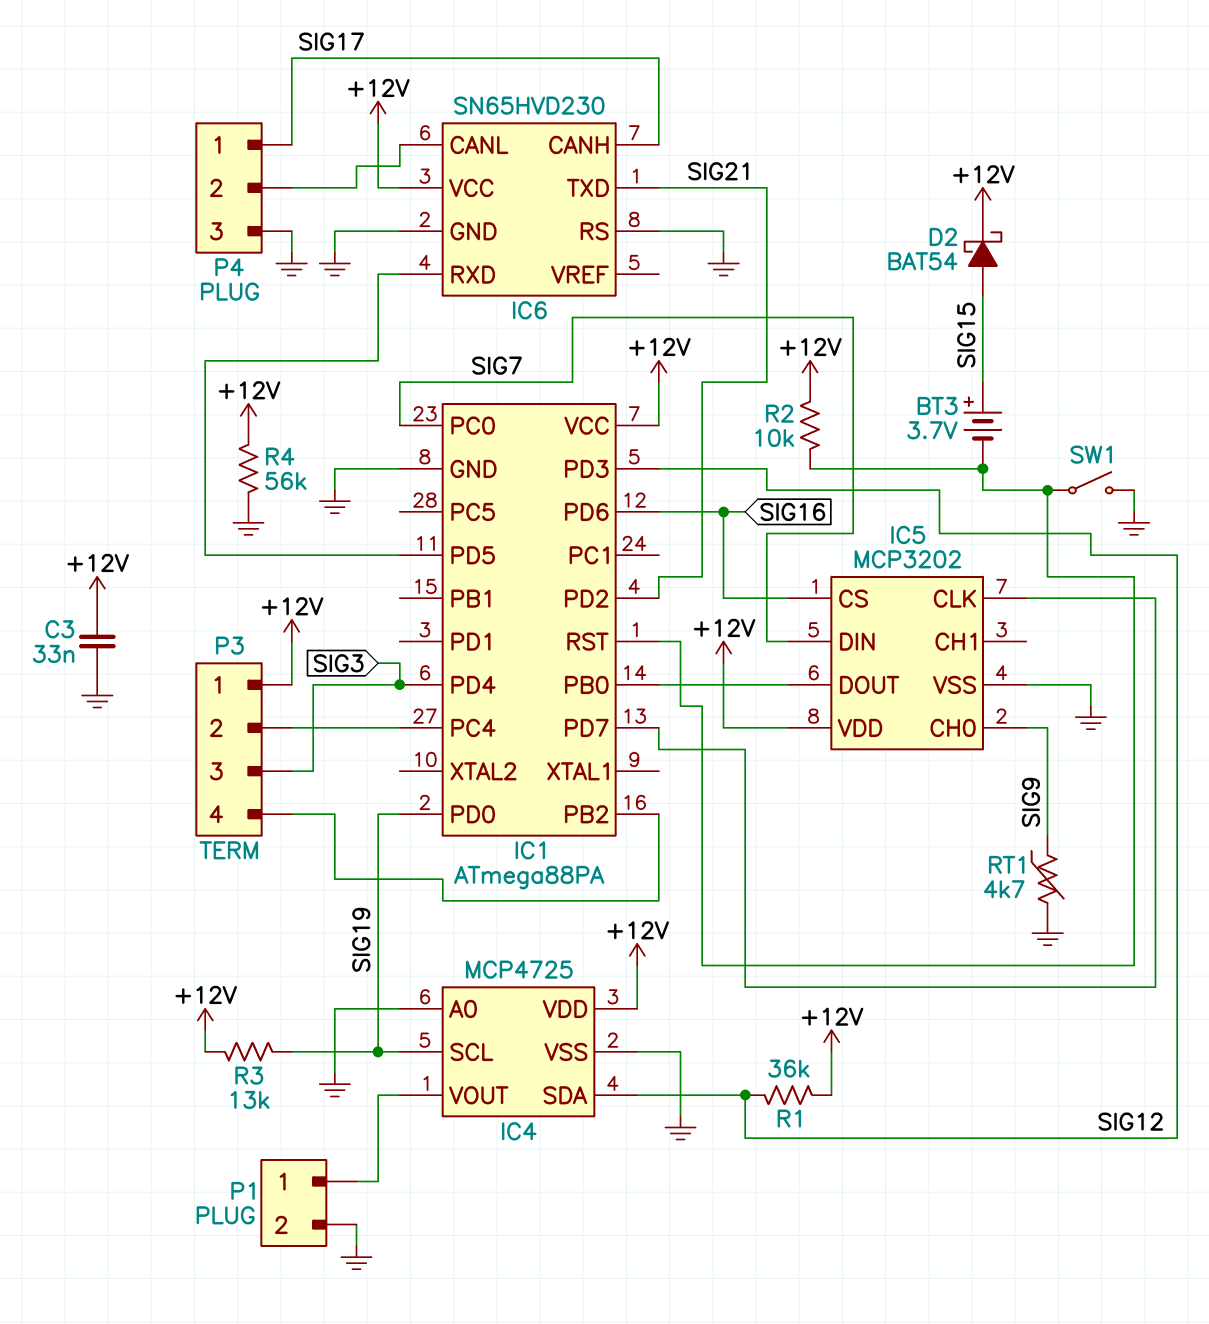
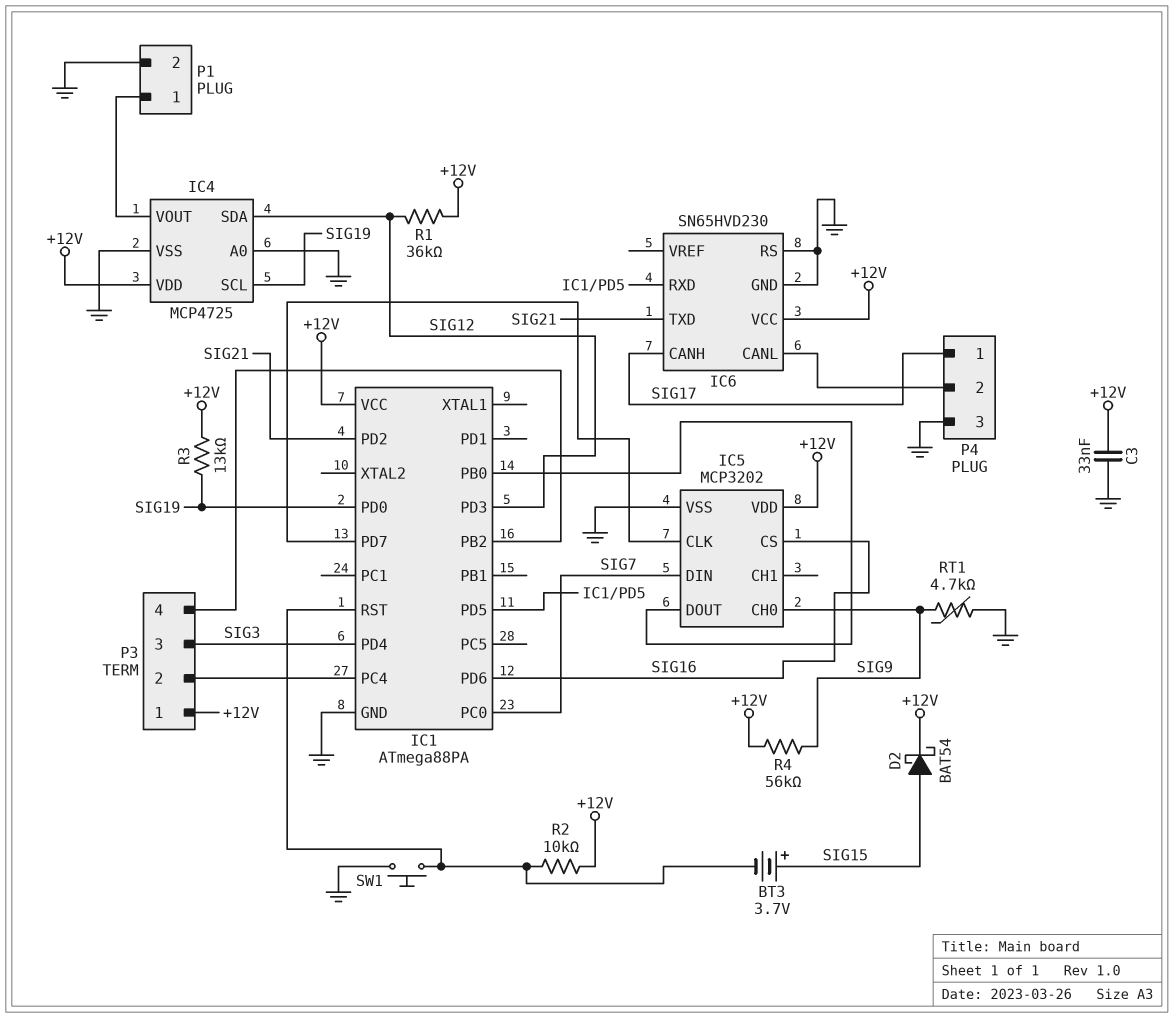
R4: 56k (+12V, GND) -> 56k (+12V, SIG9)
SW1: switch (GND, IC1/RST) -> button (GND, IC1/RST)

